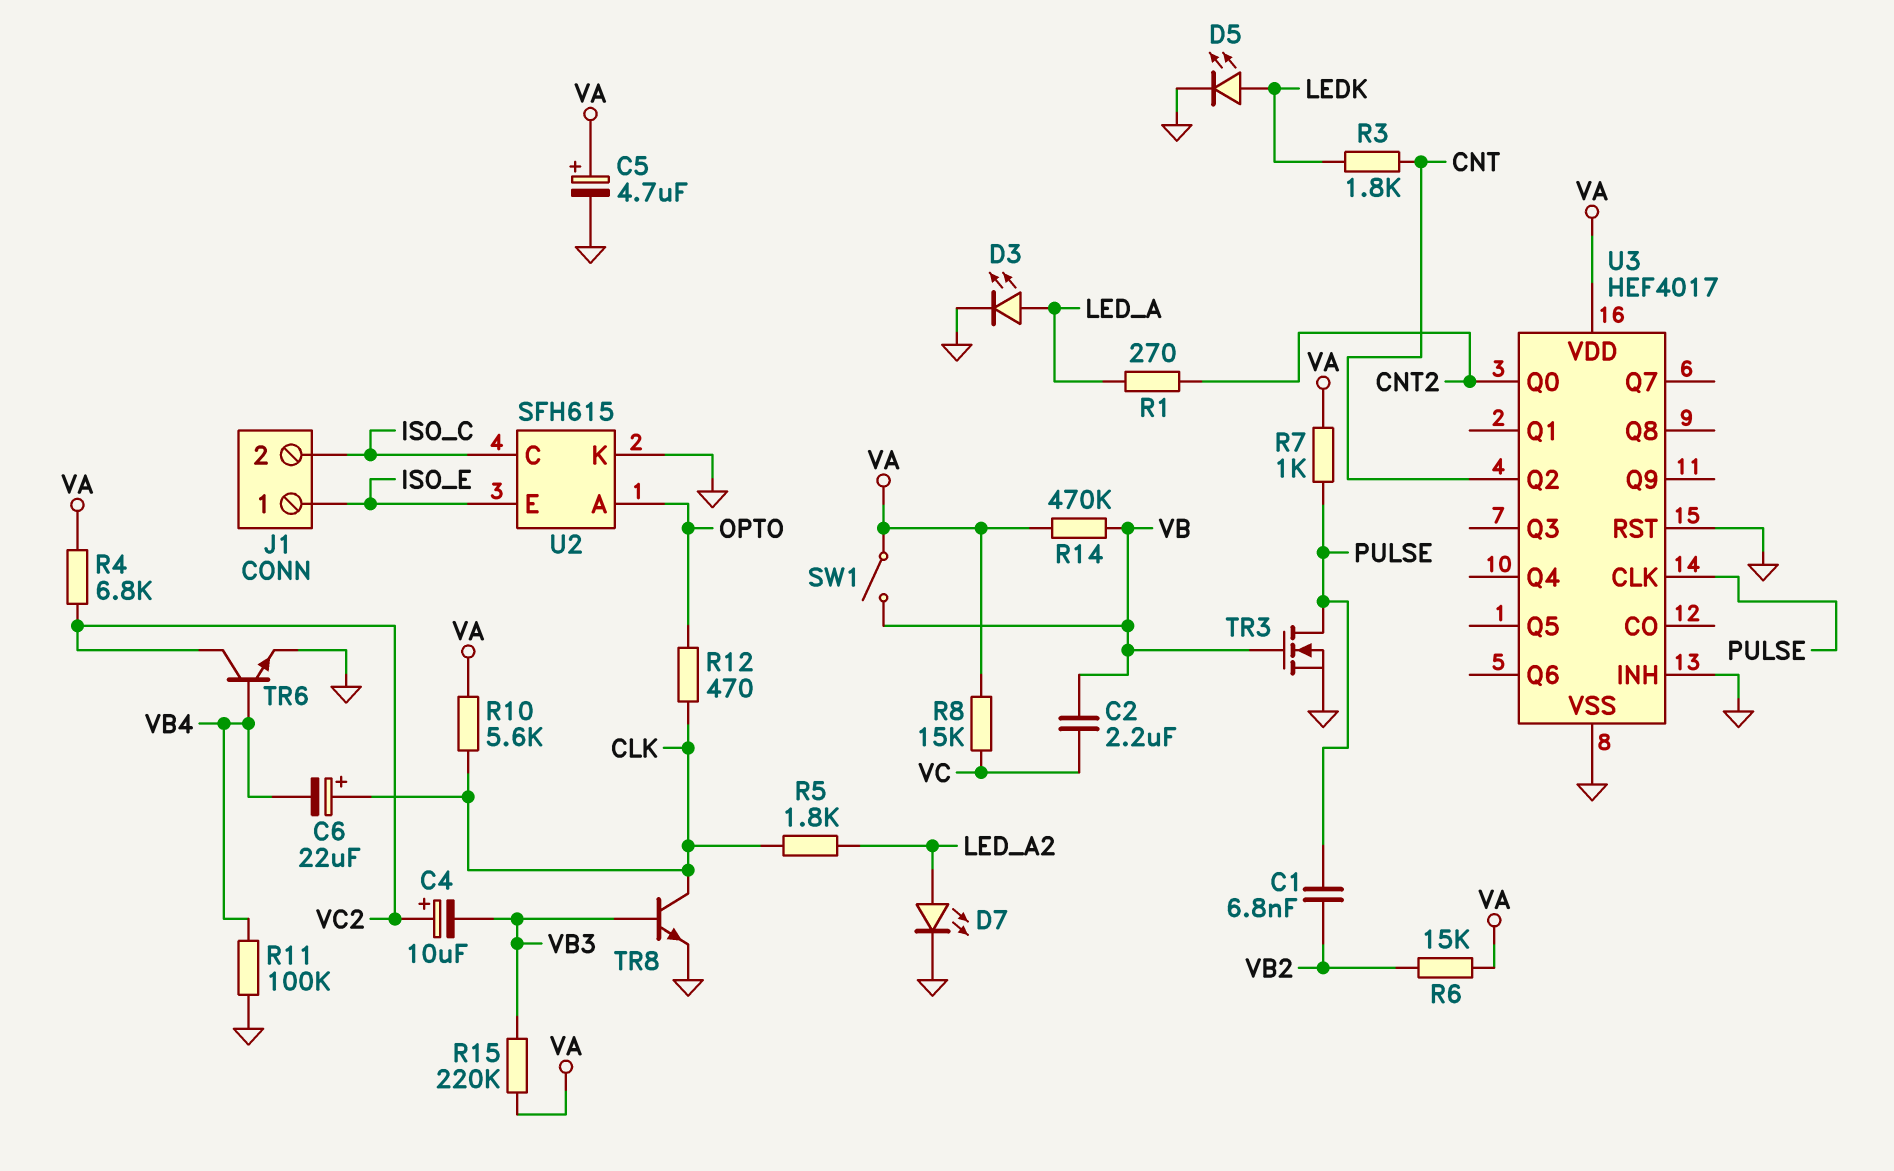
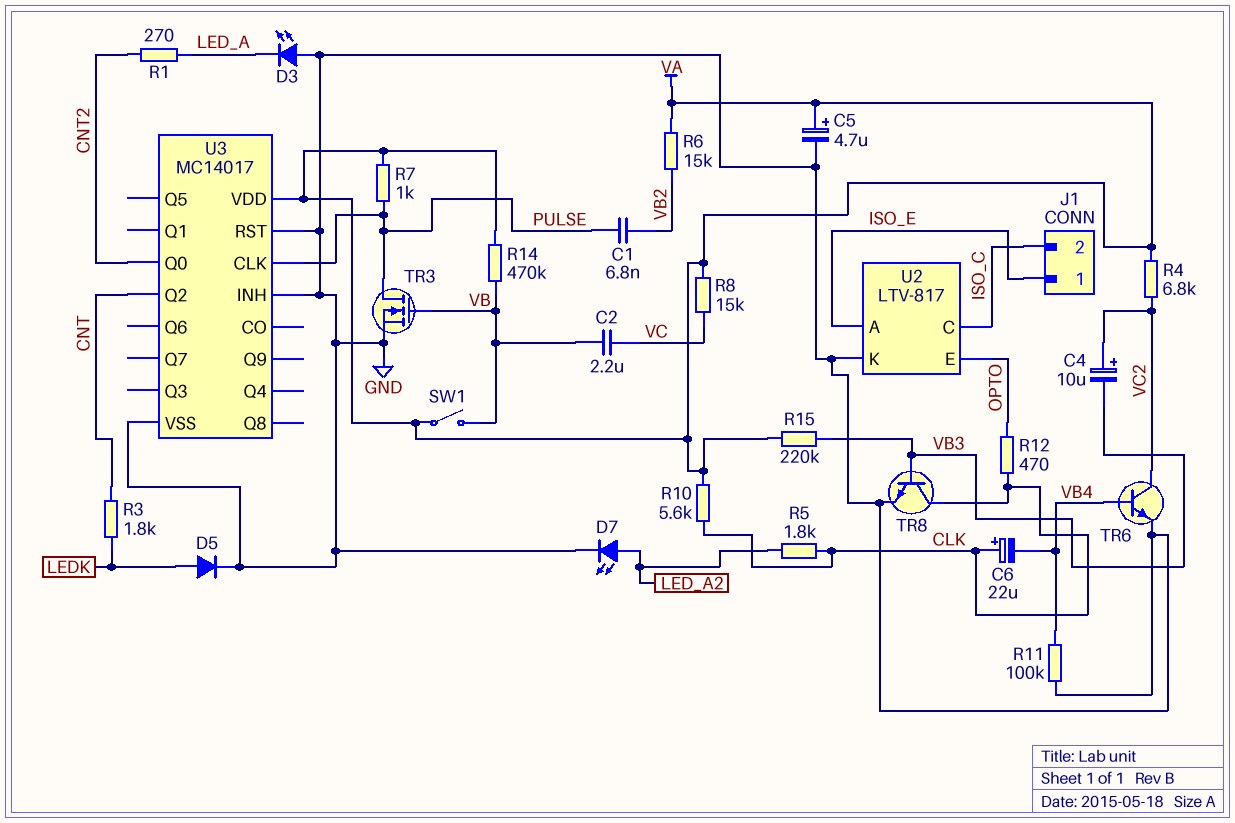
D3: LED (A LED_A, K GND) -> LED (A GND, K LED_A)
D5: LED (A LEDK, K GND) -> diode (A LEDK, K GND)
U2: SFH615 -> LTV-817
U2 pin A: OPTO -> ISO_E
U2 pin E: ISO_E -> OPTO
U3: HEF4017 -> MC14017

